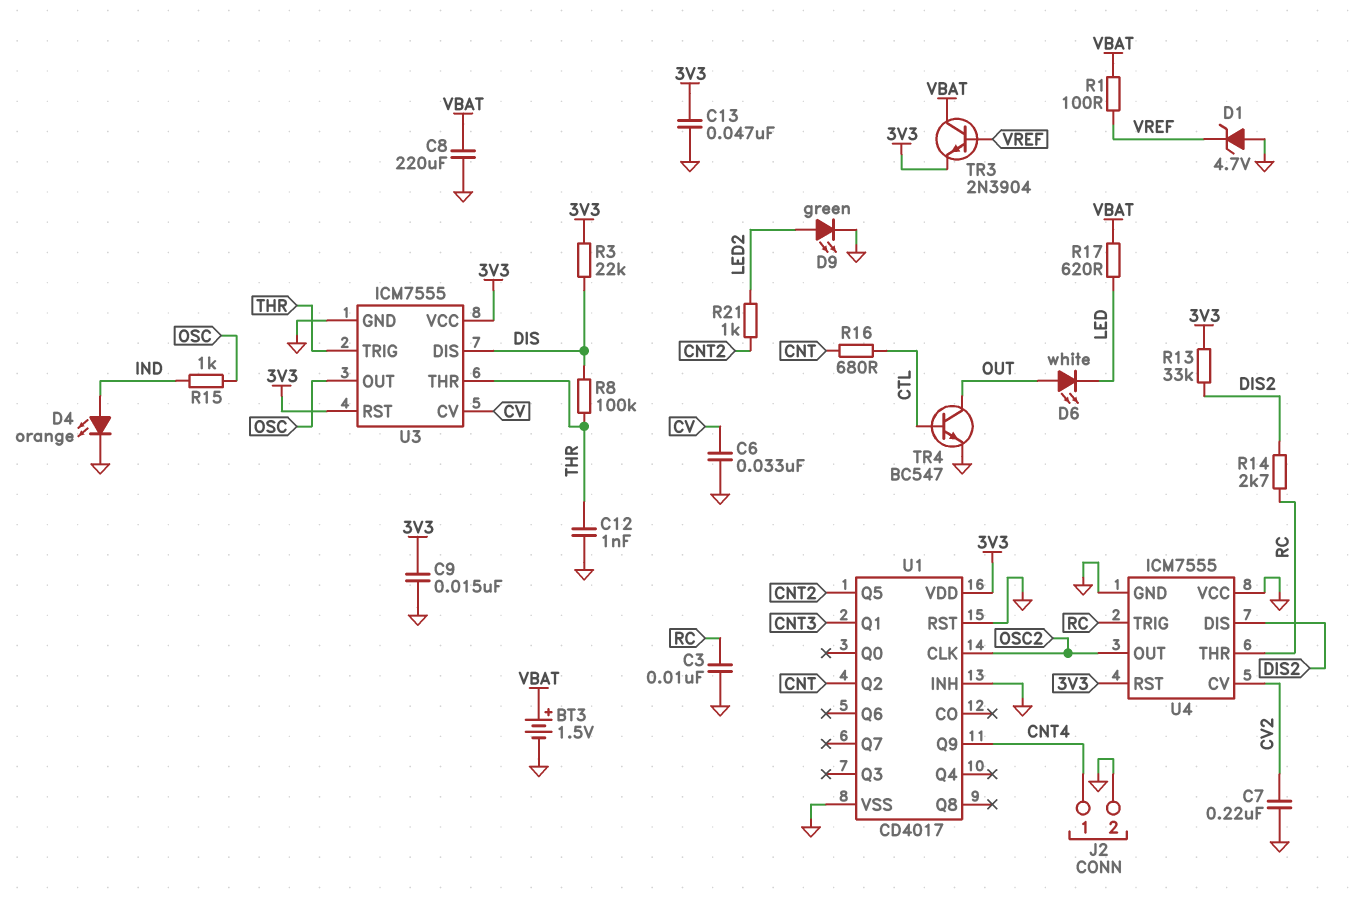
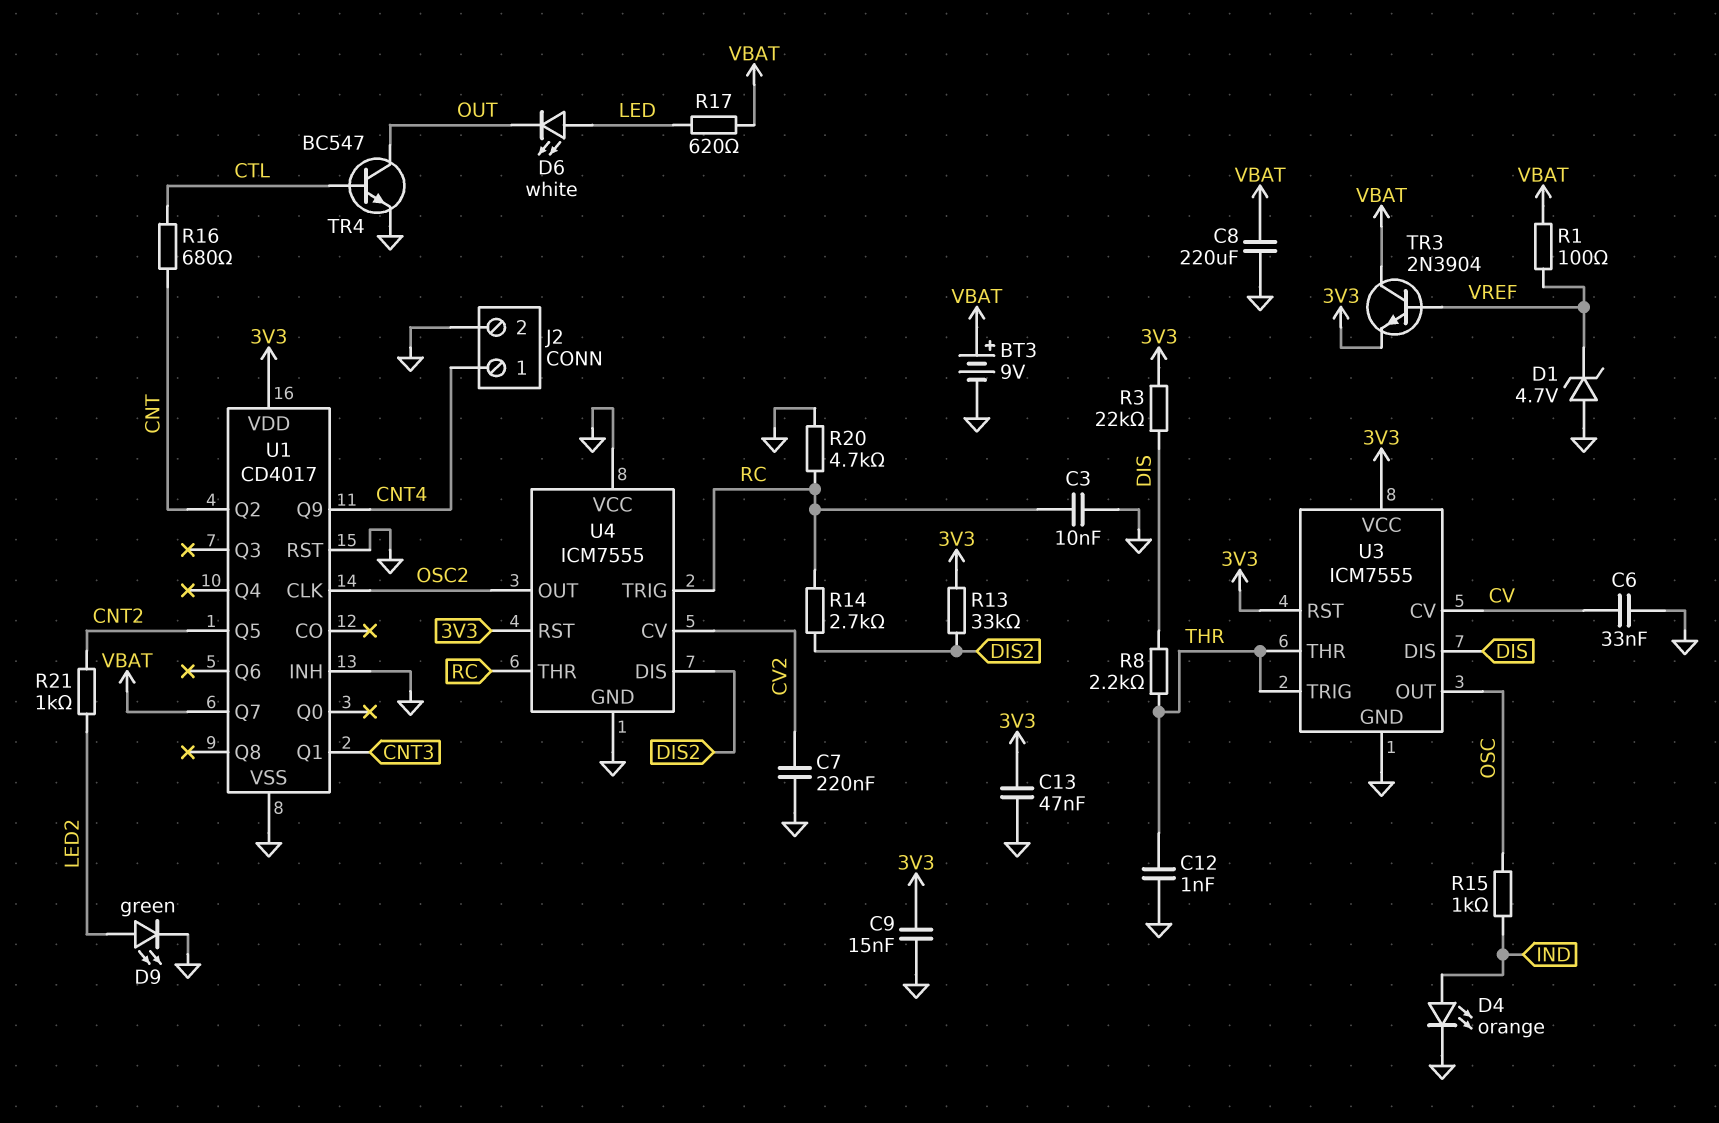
BT3: 1.5V (plus VBAT, minus GND) -> 9V (plus VBAT, minus GND)
D6: LED white (A OUT, K LED) -> LED white (A LED, K OUT)
R8: 100k (DIS, THR) -> 2.2k (DIS, THR)
R20: none -> 4.7k (GND, RC)
U1 pin Q7: none -> VBAT

